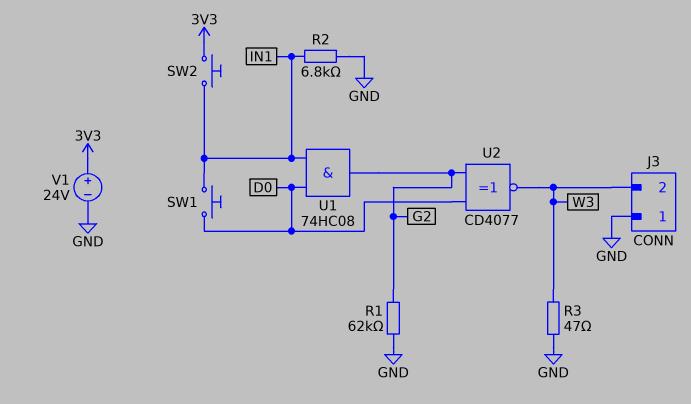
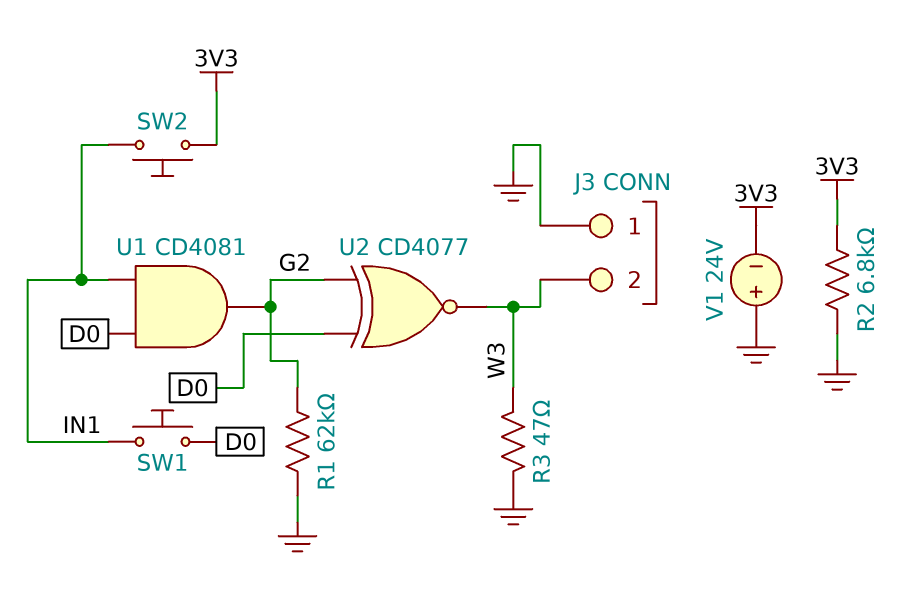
R2: 6.8k (GND, IN1) -> 6.8k (3V3, GND)
U1: AND 74HC08 (in D0, in IN1, out G2) -> AND CD4081 (in D0, in IN1, out G2)
V1: 24V (plus 3V3, minus GND) -> 24V (plus GND, minus 3V3)

